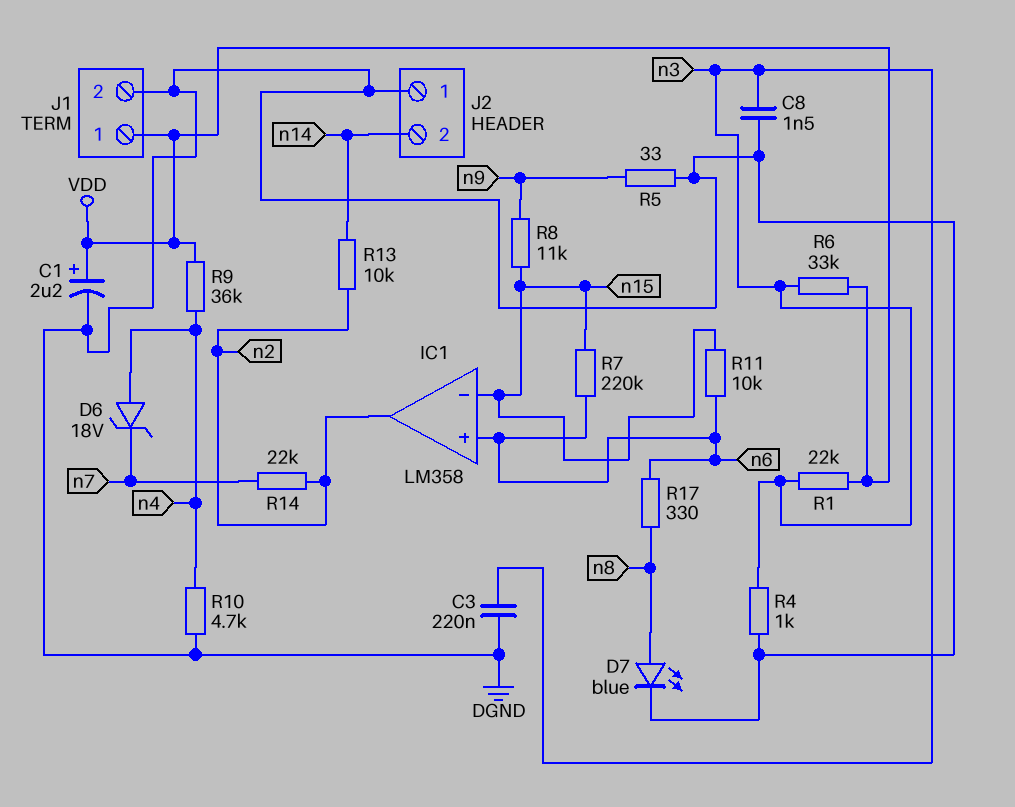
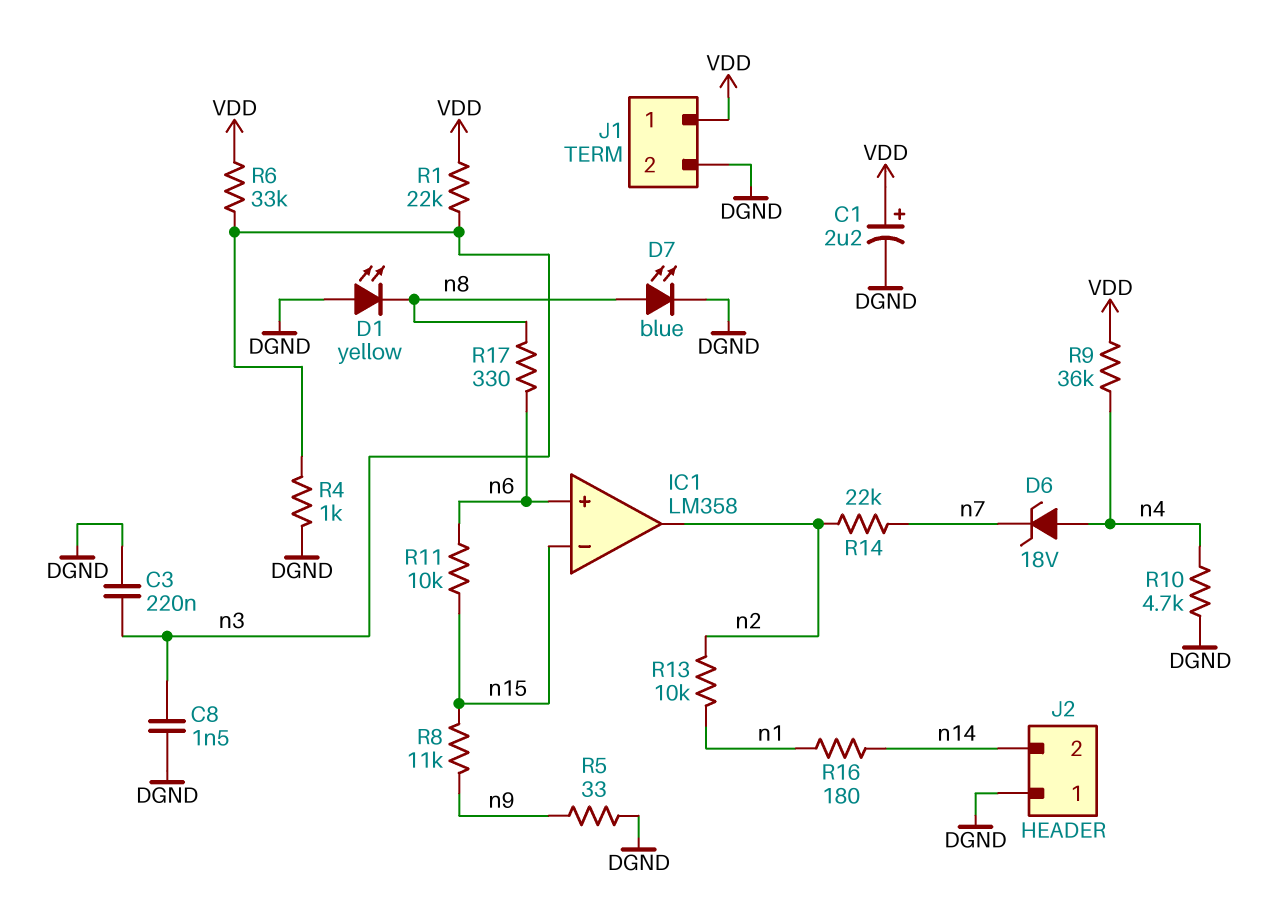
D1: none -> LED yellow (A DGND, K n8)
R7: 220k (n6, n15) -> none
R13: 10k (n2, n14) -> 10k (n1, n2)
R16: none -> 180 (n1, n14)

